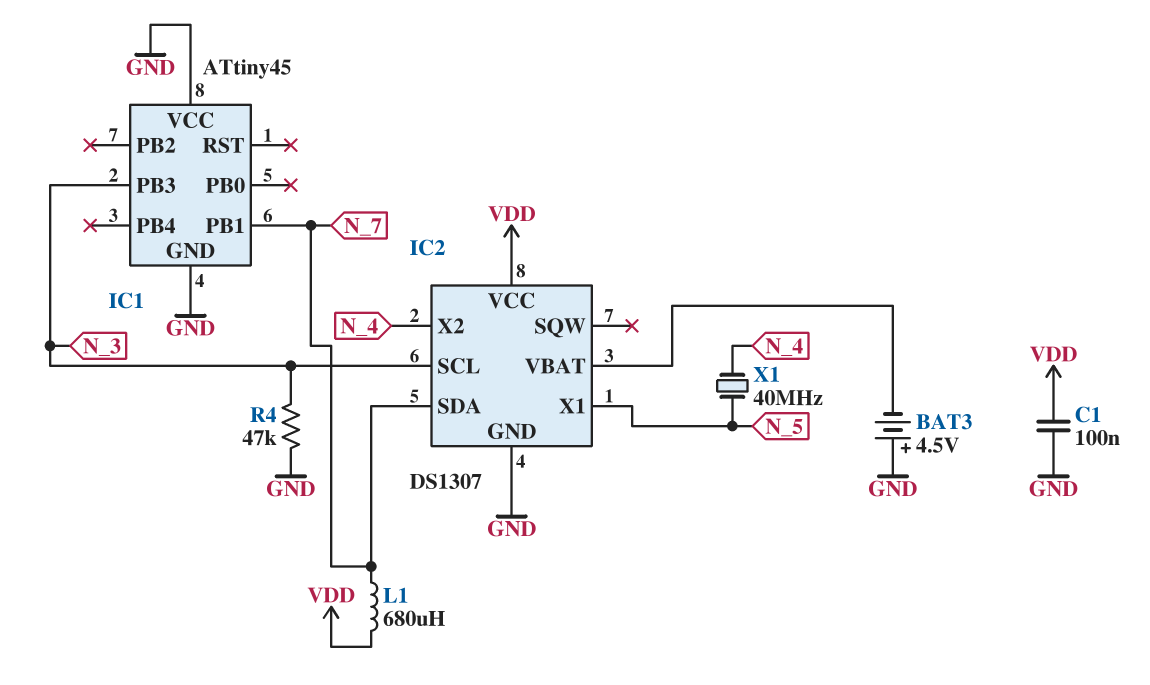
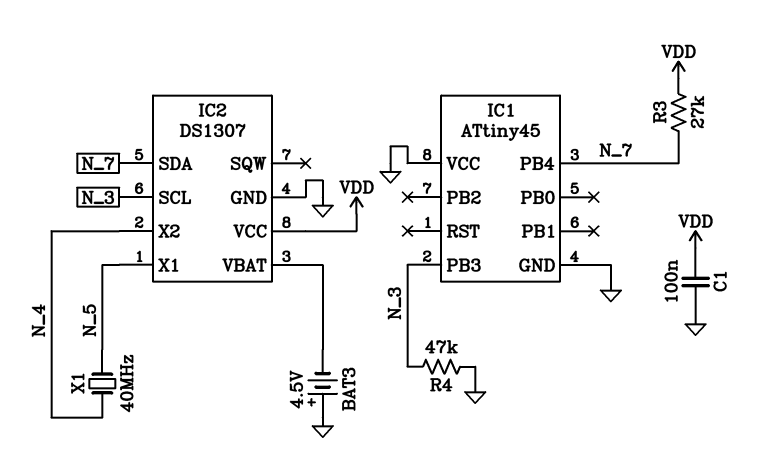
IC1 pin PB1: N_7 -> none
IC1 pin PB4: none -> N_7
L1: 680uH (N_7, VDD) -> none
R3: none -> 27k (N_7, VDD)

